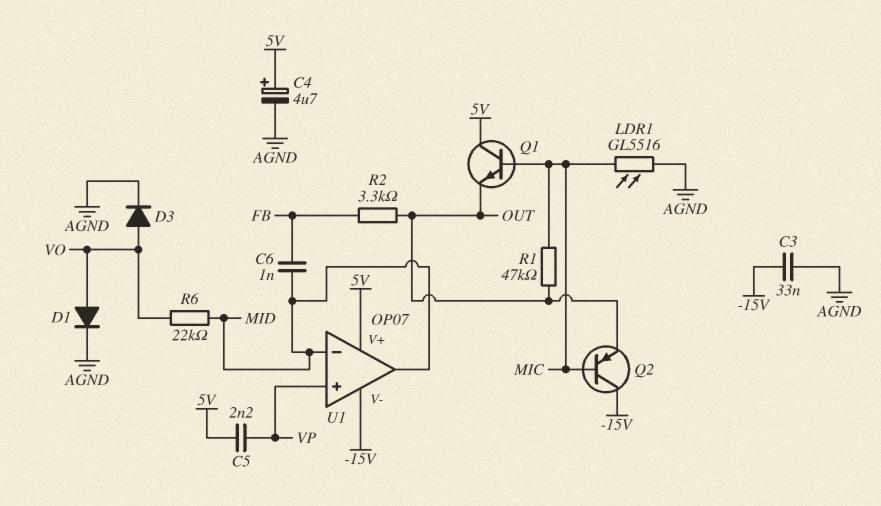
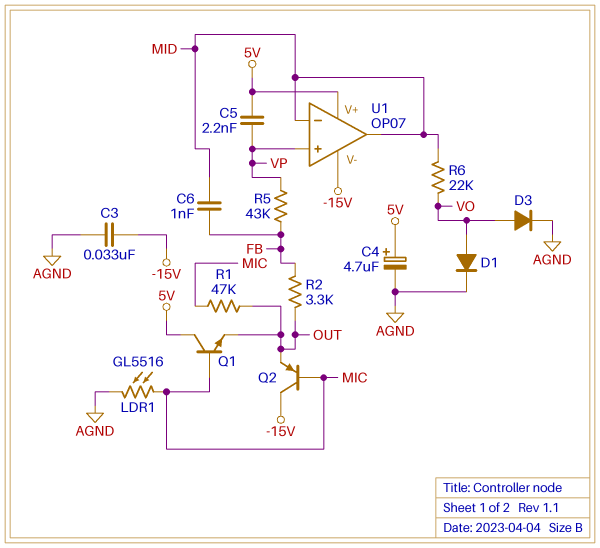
R5: none -> 43k (FB, VP)

